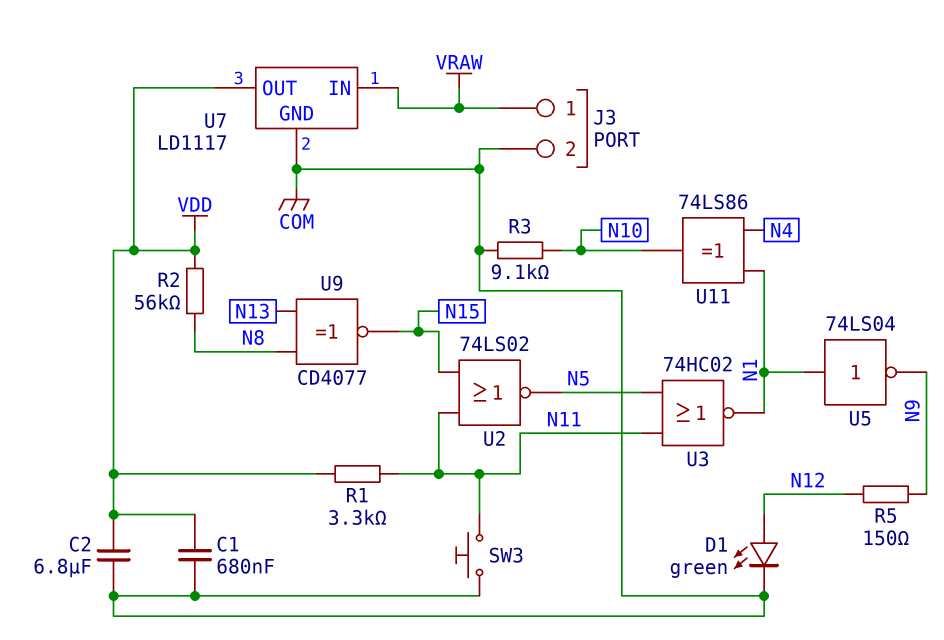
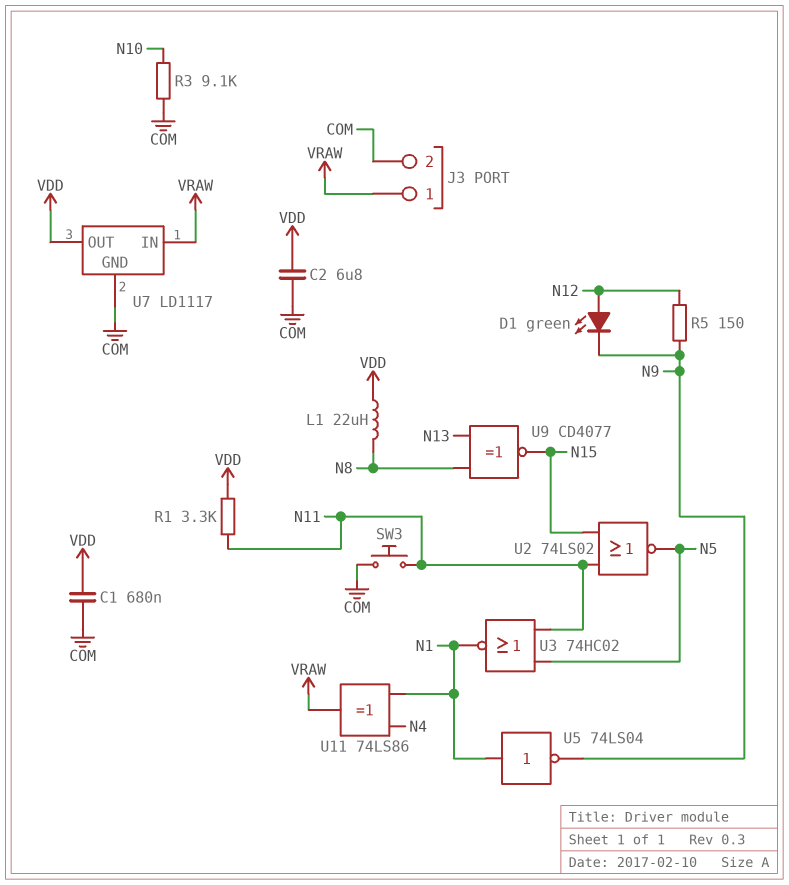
D1: LED green (A N12, K COM) -> LED green (A N12, K N9)
L1: none -> 22uH (N8, VDD)
R2: 56k (N8, VDD) -> none
U11: XOR 74LS86 (in N1, in N4, out N10) -> XOR 74LS86 (in N1, in N4, out VRAW)

